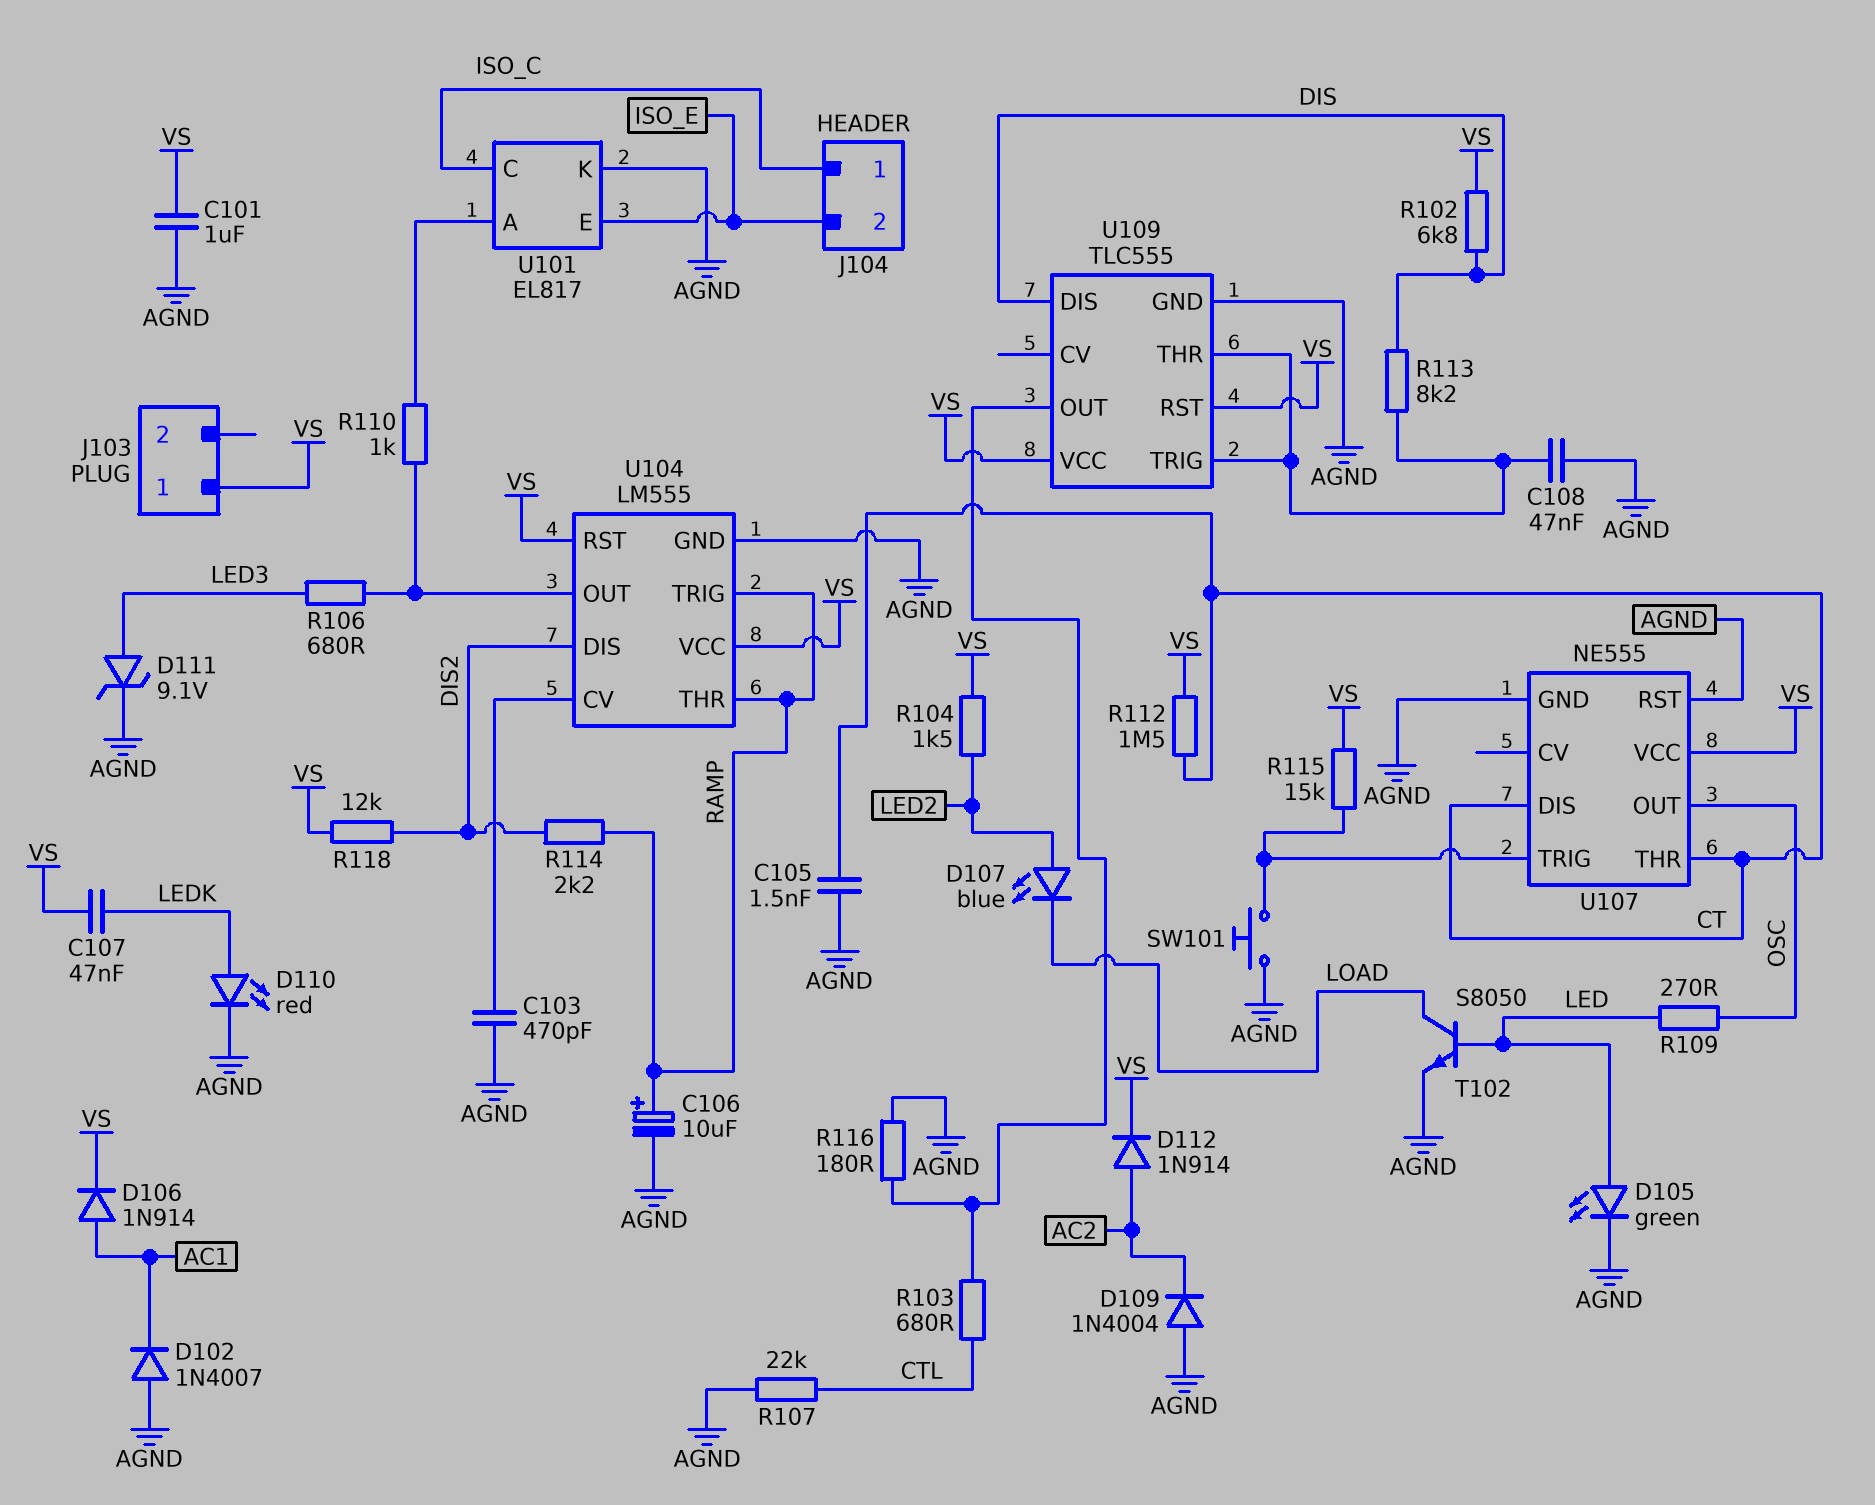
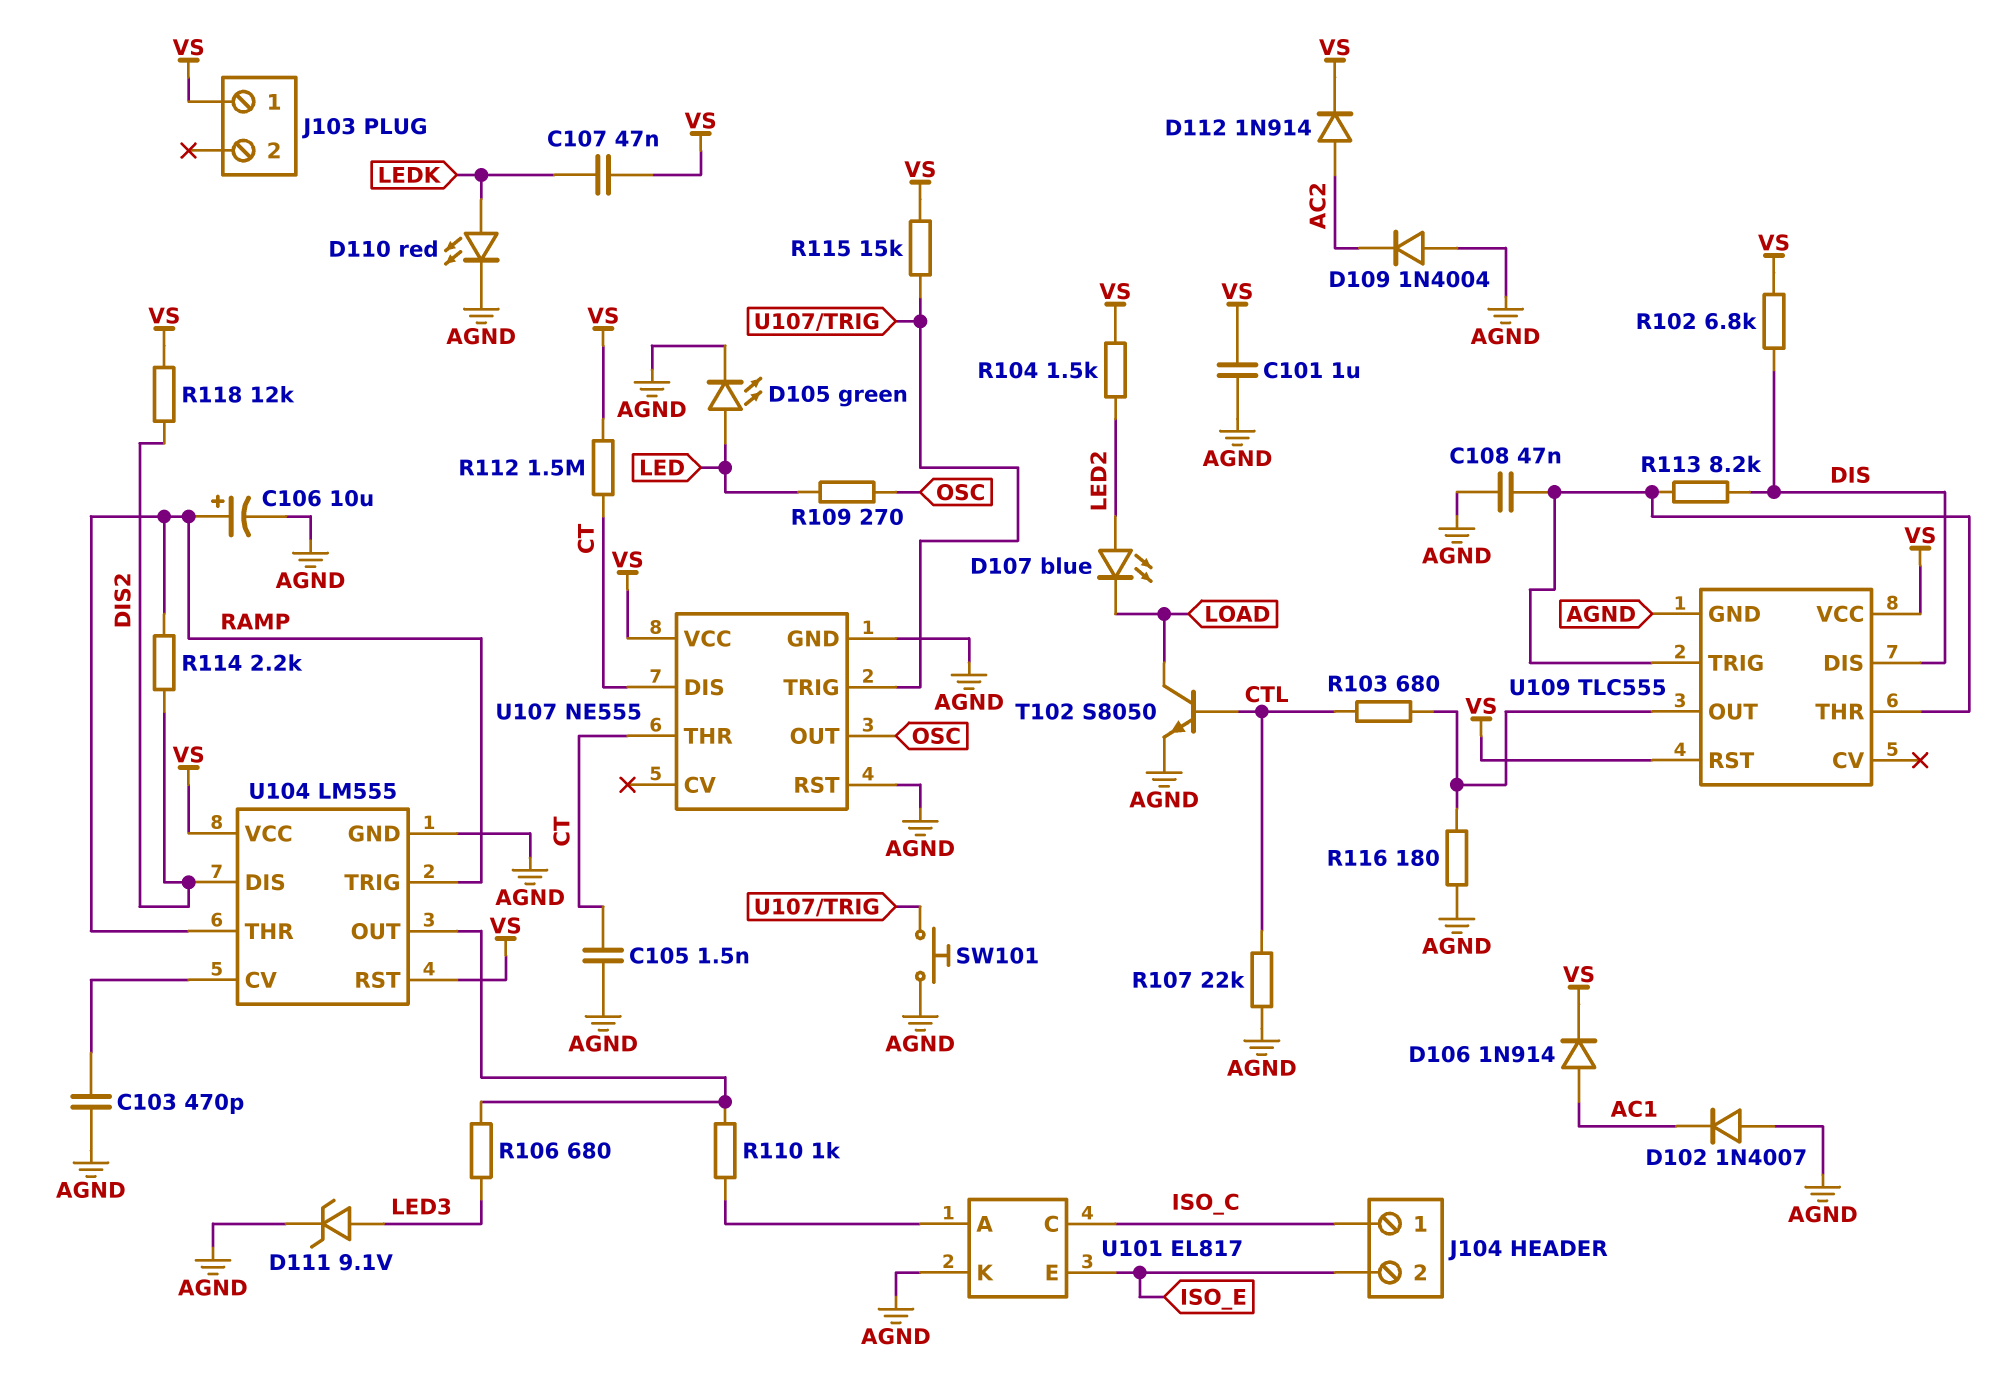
T102: NPN S8050 (B LED, C LOAD, E AGND) -> NPN S8050 (B CTL, C LOAD, E AGND)

